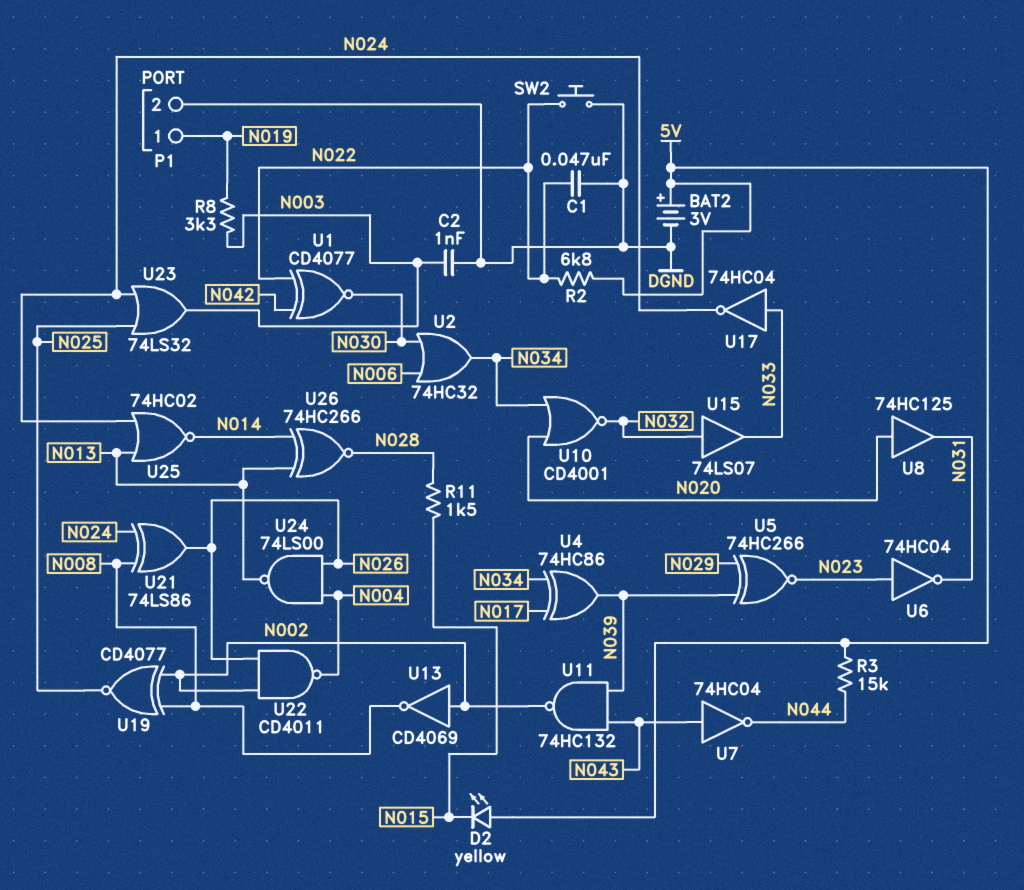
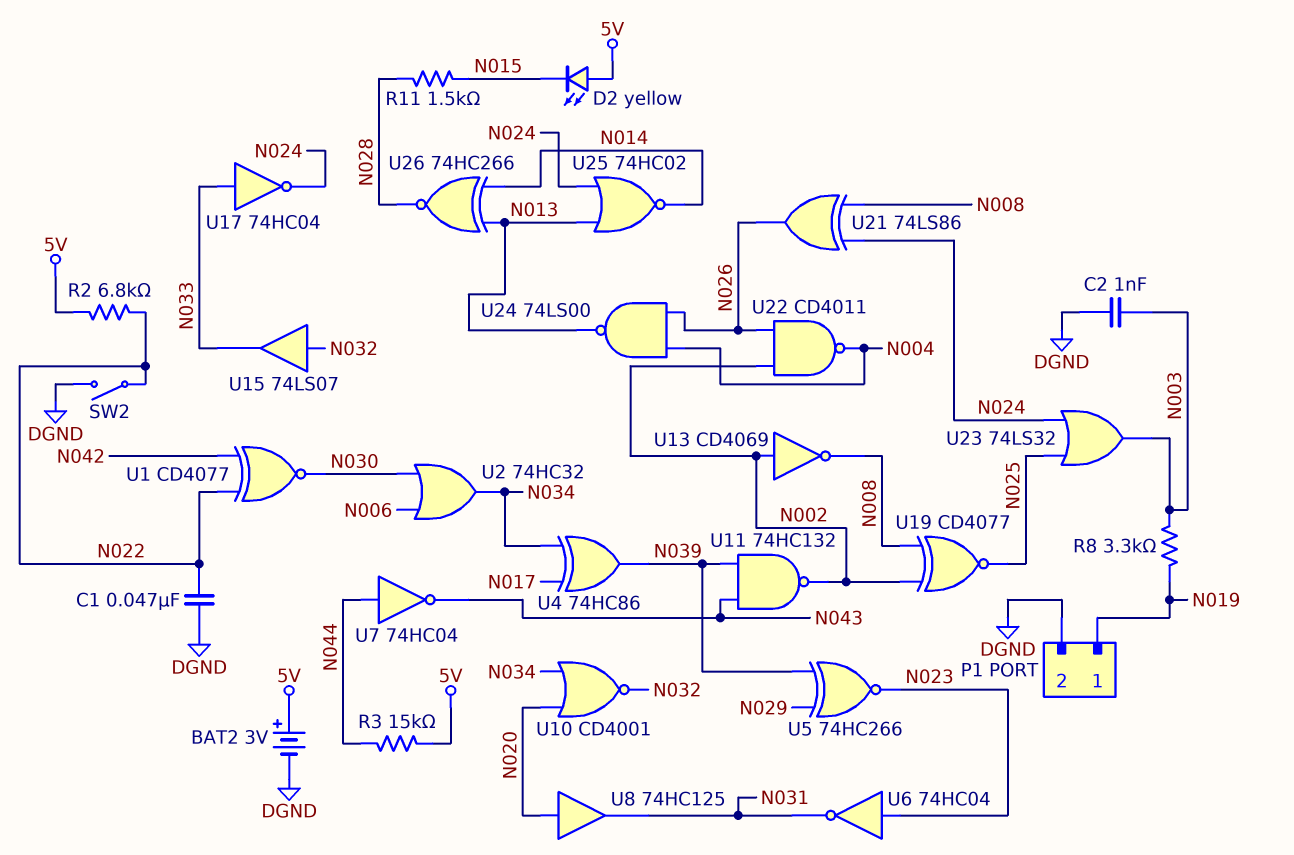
SW2: button (DGND, N022) -> switch (DGND, N022)
U7: NOT 74HC04 (in N043, out N044) -> NOT 74HC04 (in N044, out N043)

